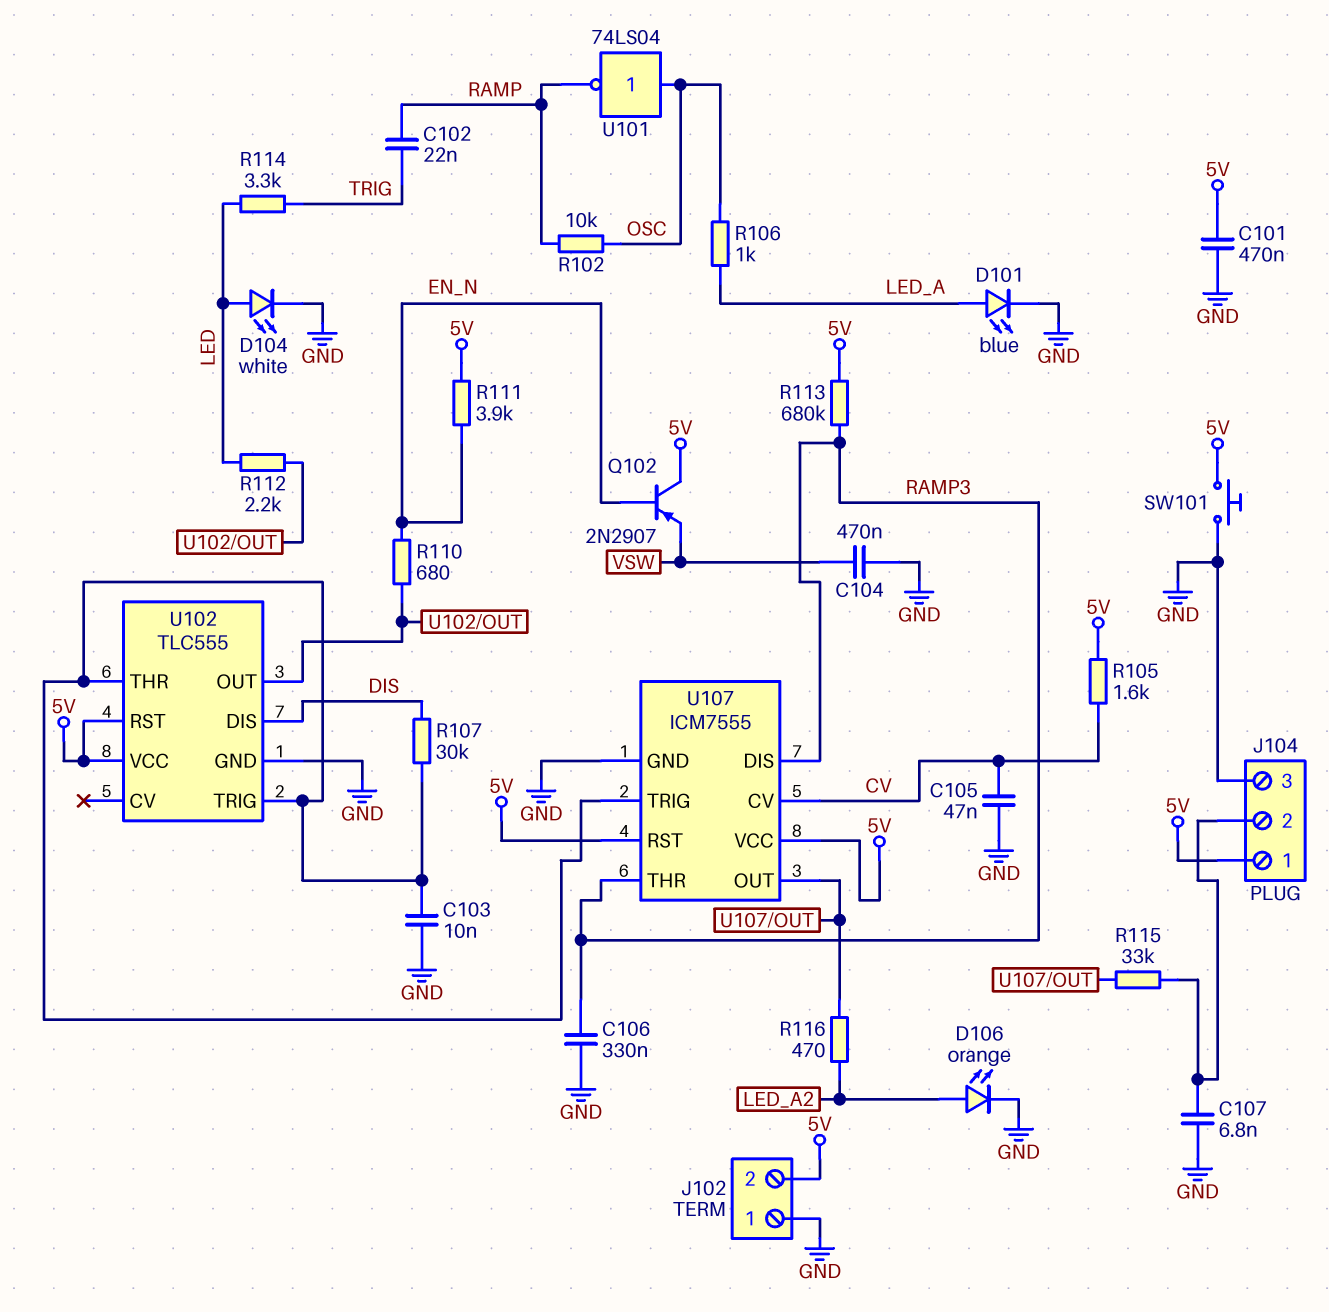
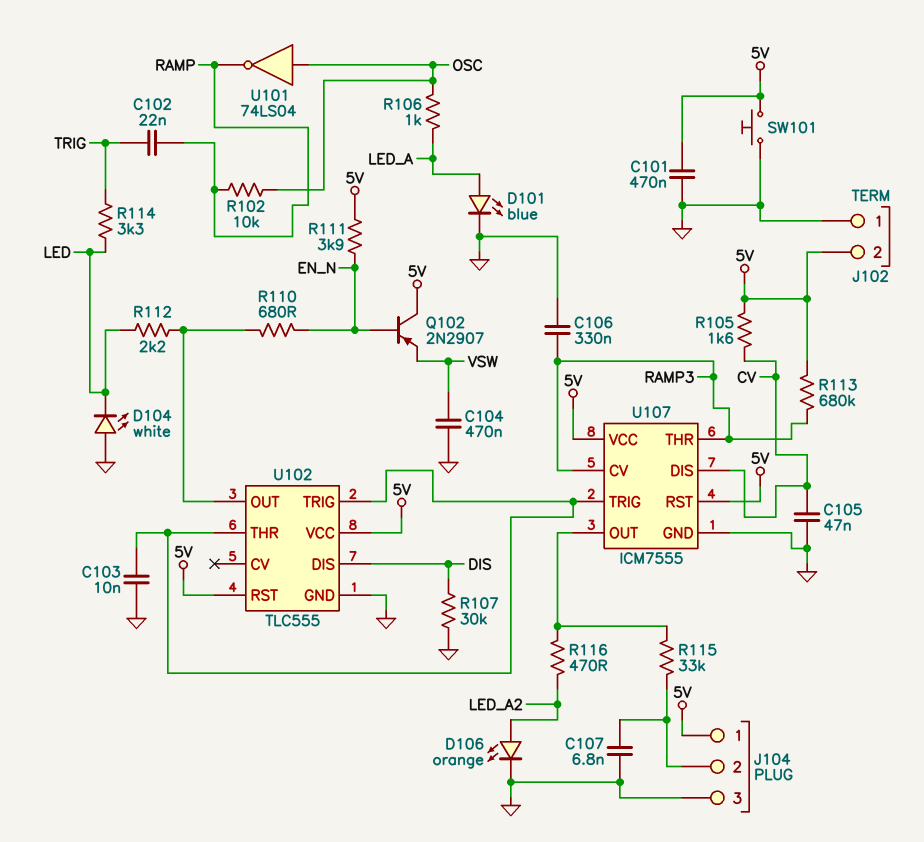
D104: LED white (A LED, K GND) -> LED white (A GND, K LED)
R107: 30k (DIS, U102/THR) -> 30k (DIS, GND)
U107 pin CV: CV -> RAMP3
U107 pin DIS: RAMP3 -> CV

